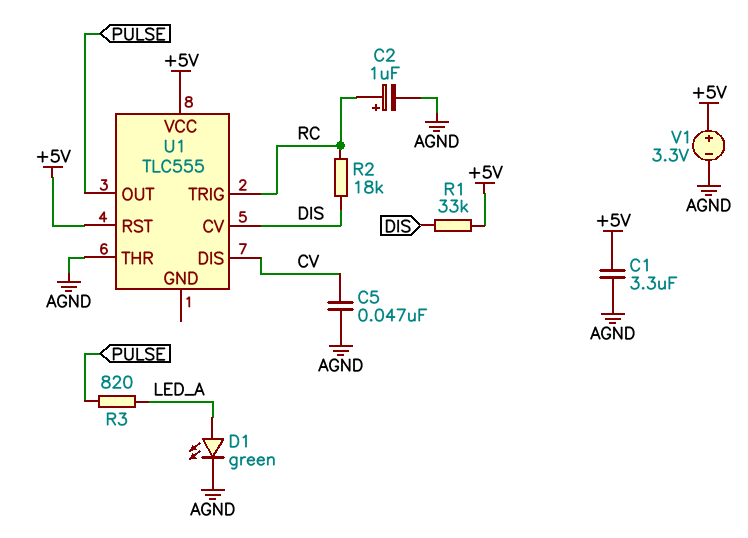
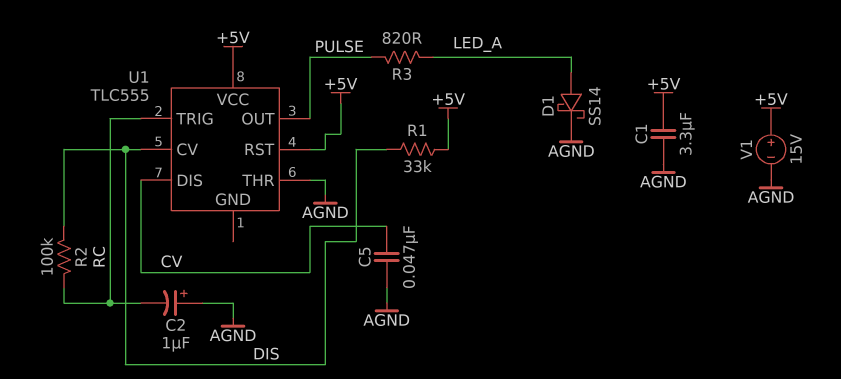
C2: 1uF (plus RC, minus AGND) -> 1uF (plus AGND, minus RC)
D1: LED green (A LED_A, K AGND) -> schottky SS14 (A LED_A, K AGND)
R2: 18k (DIS, RC) -> 100k (DIS, RC)
V1: 3.3V (plus +5V, minus AGND) -> 15V (plus +5V, minus AGND)

